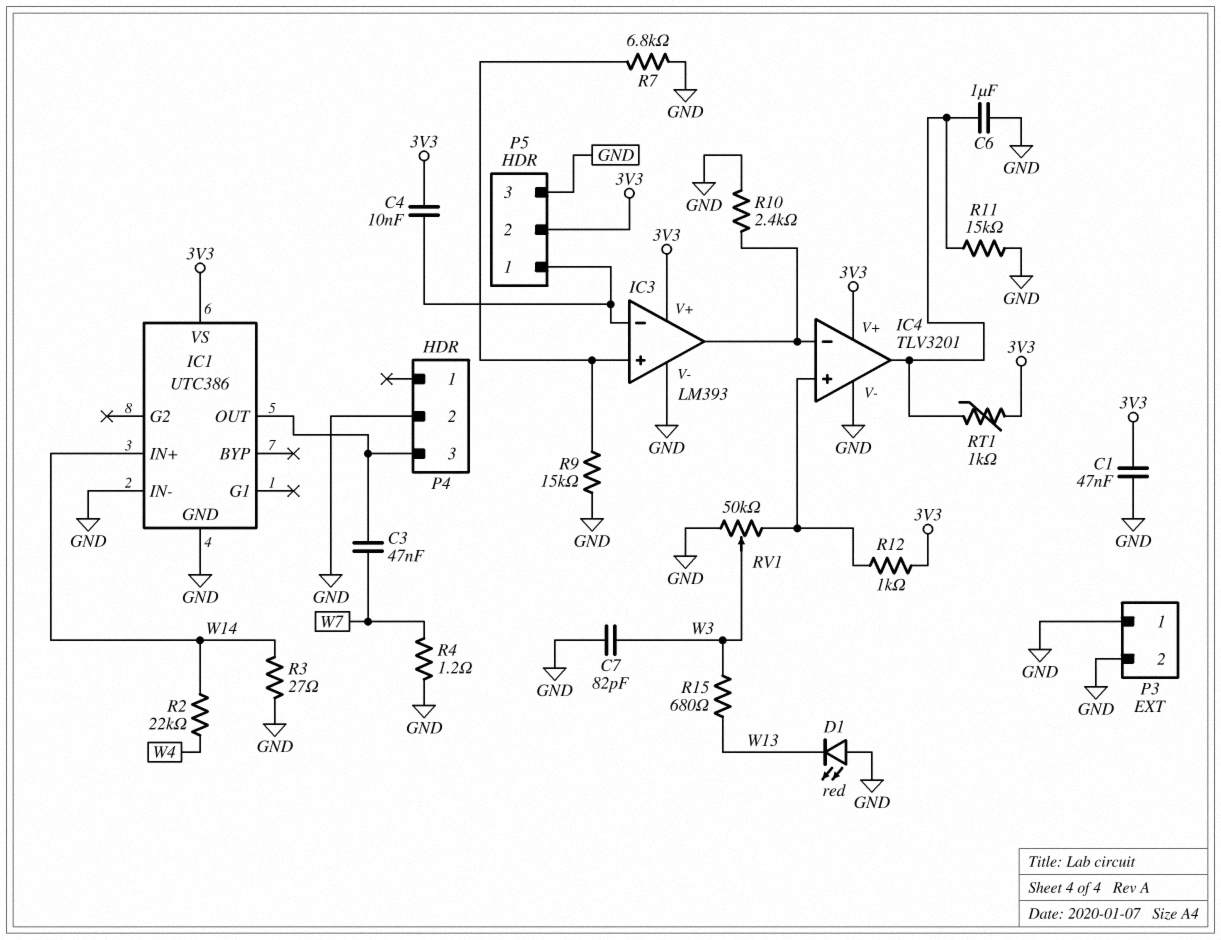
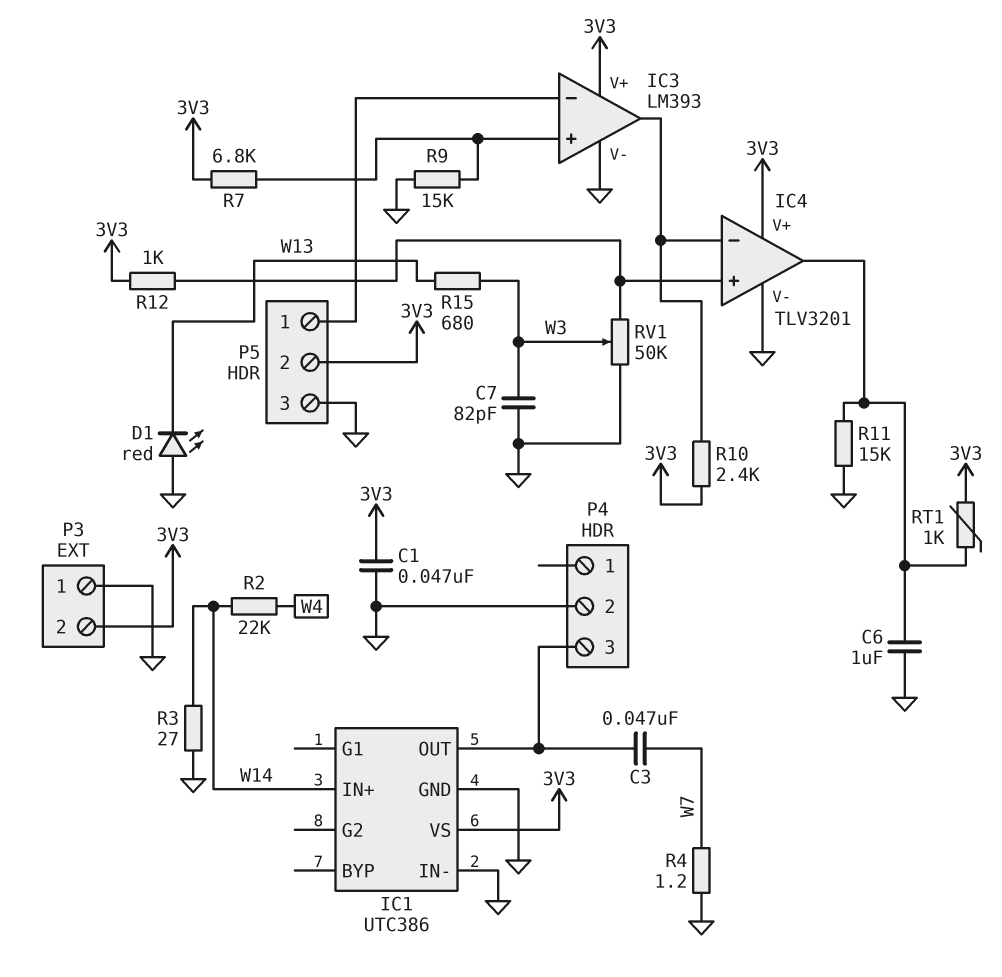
C4: 10nF (3V3, IC3/in-) -> none
P3 pin 2: GND -> 3V3
R7: 6.8k (GND, IC3/in+) -> 6.8k (3V3, IC3/in+)
R10: 2.4k (GND, IC3/out) -> 2.4k (3V3, IC3/out)

